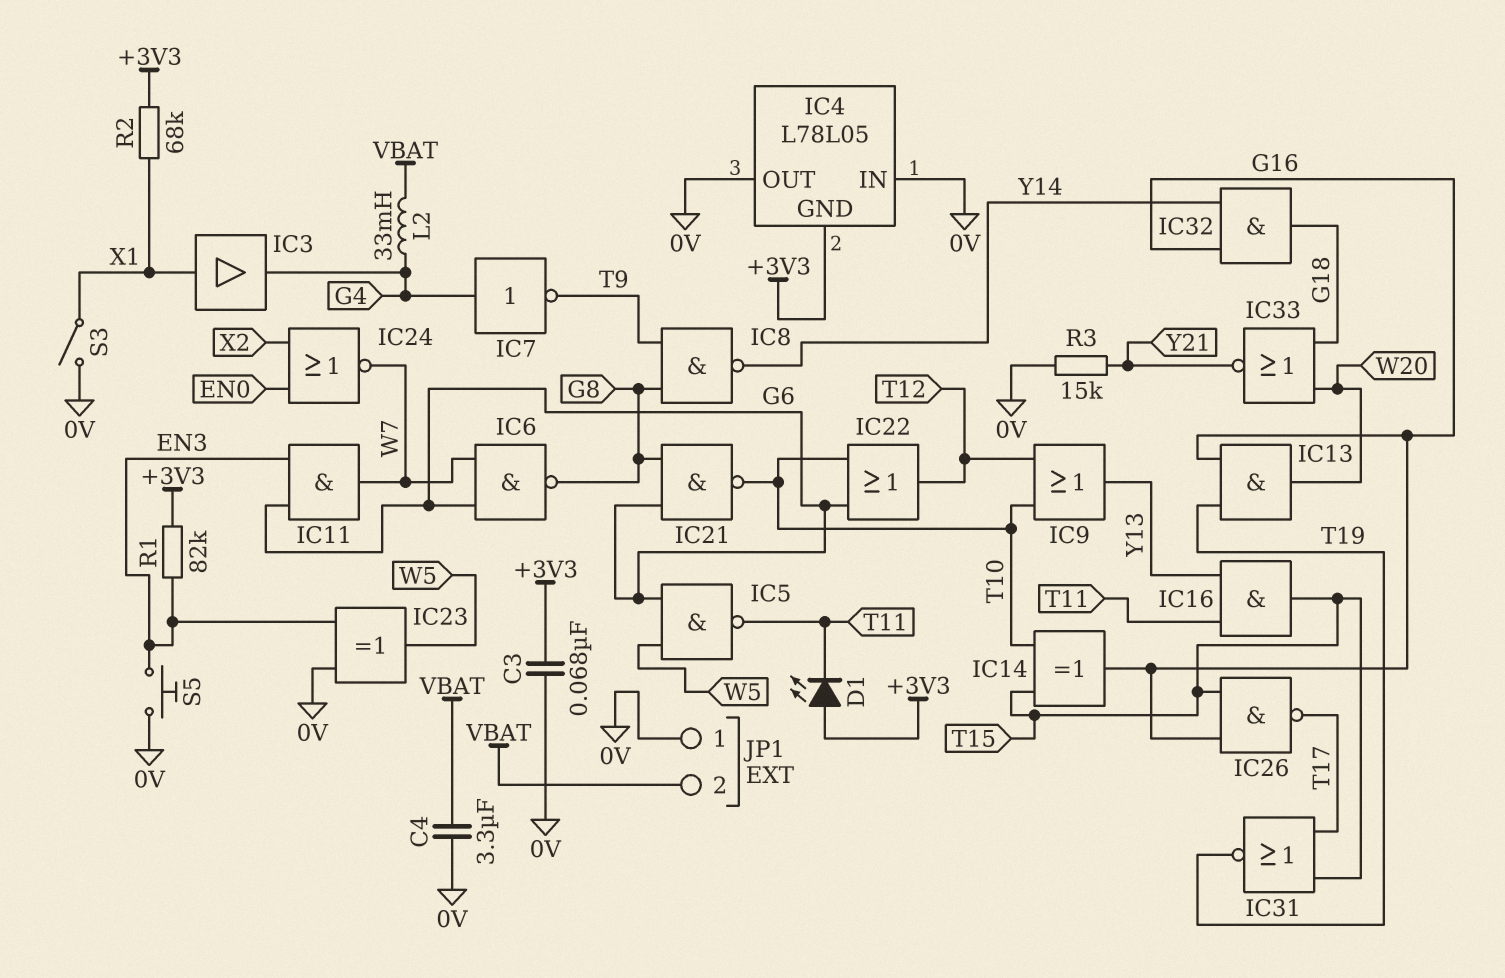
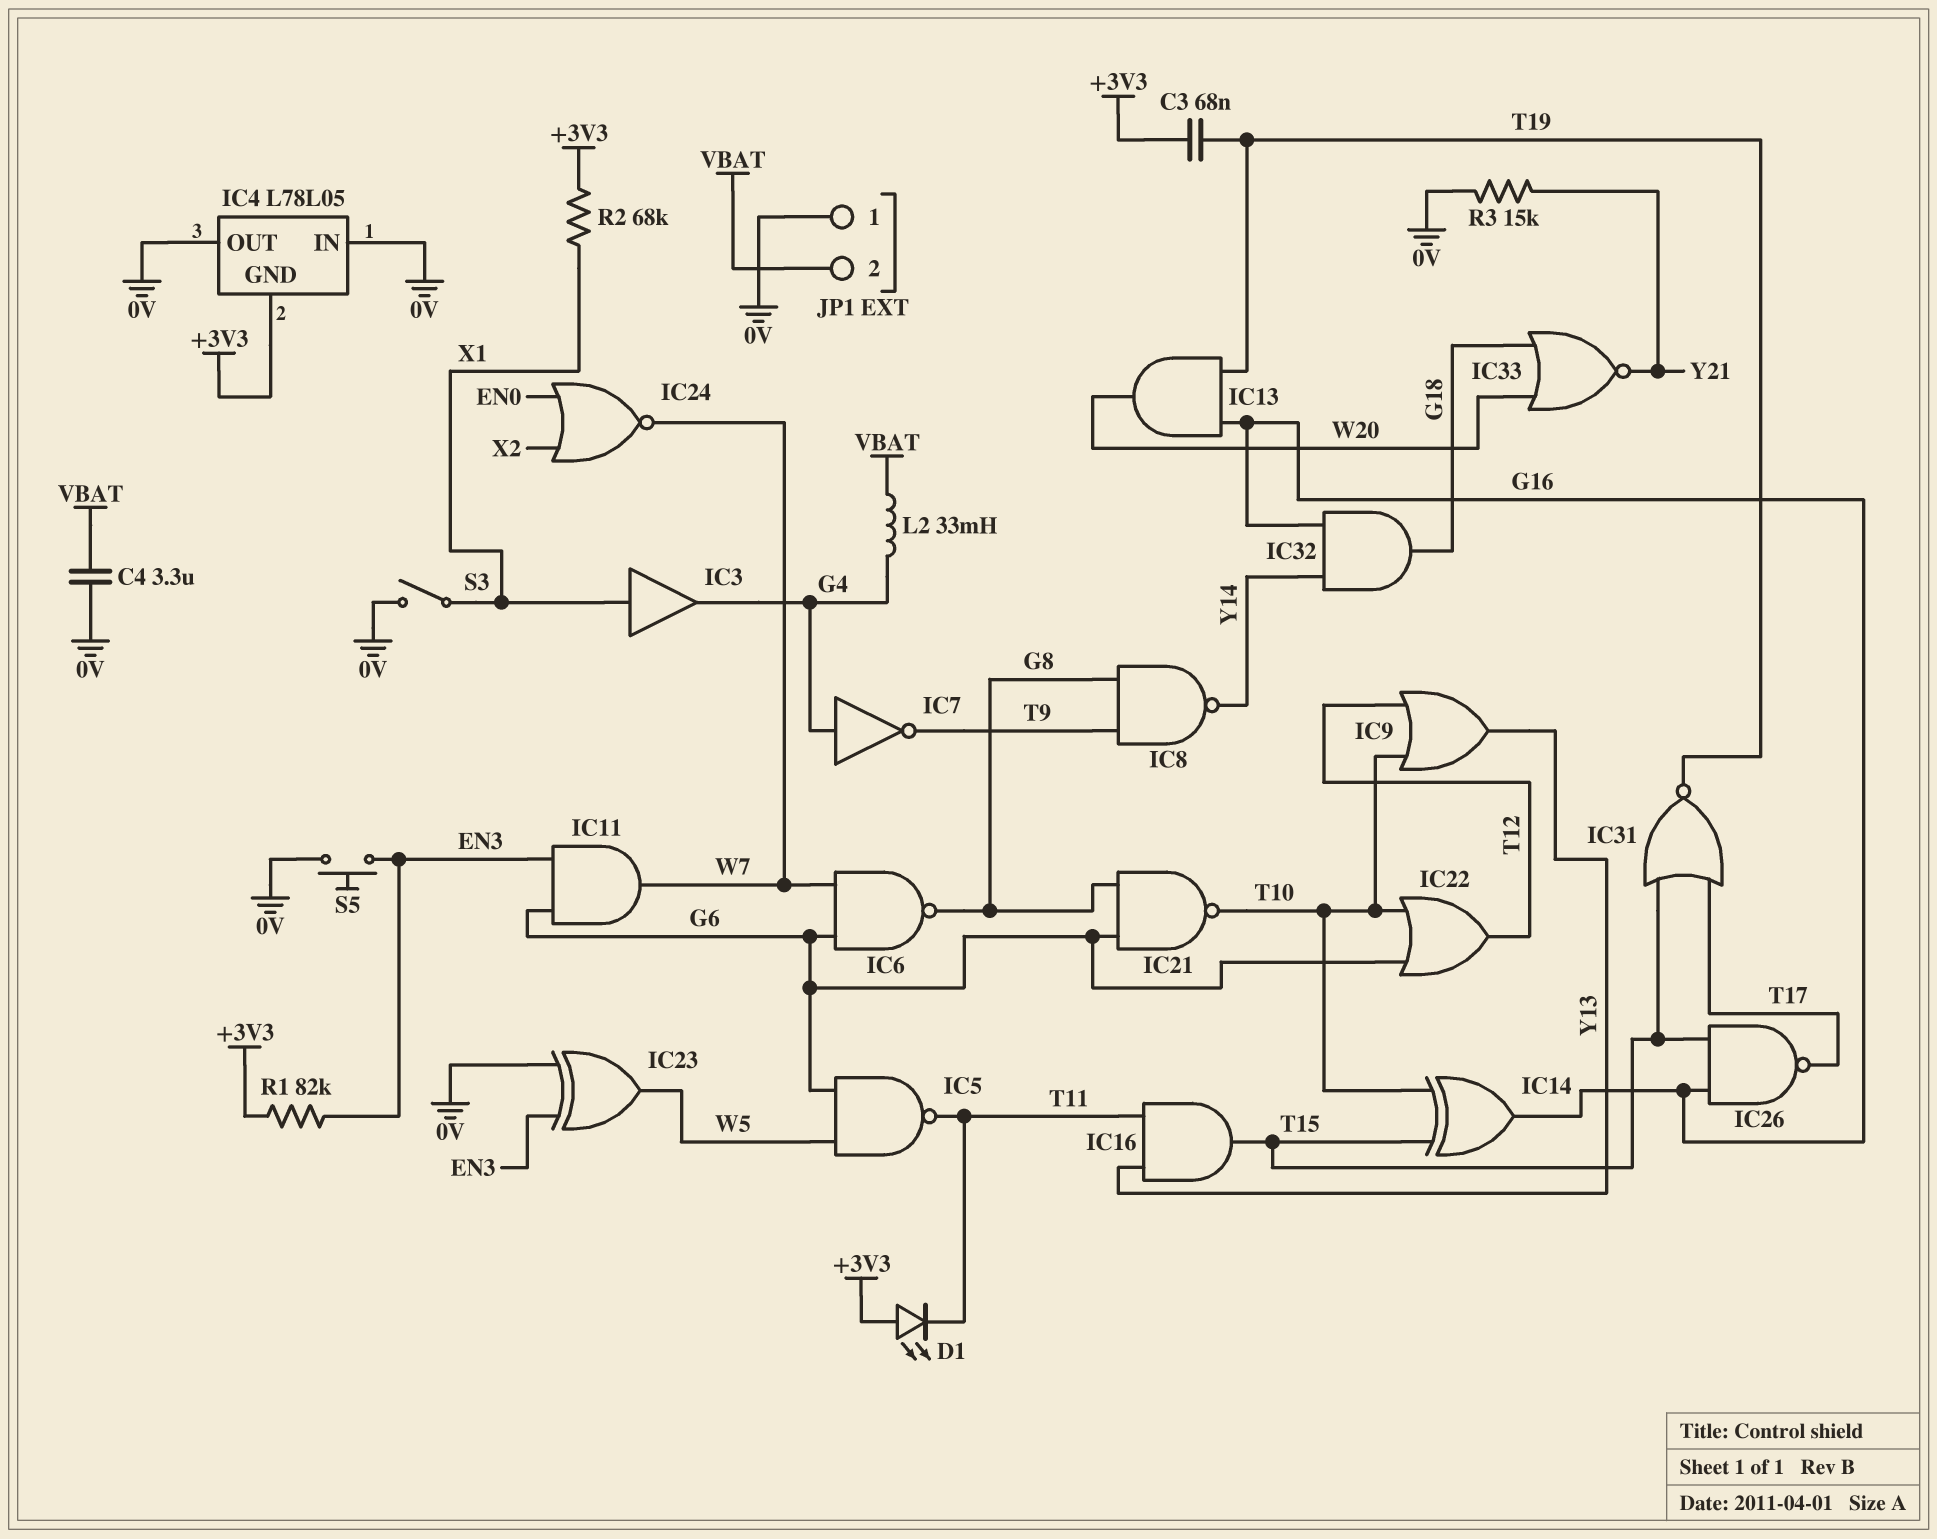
C3: 68nF (+3V3, 0V) -> 68nF (+3V3, T19)

